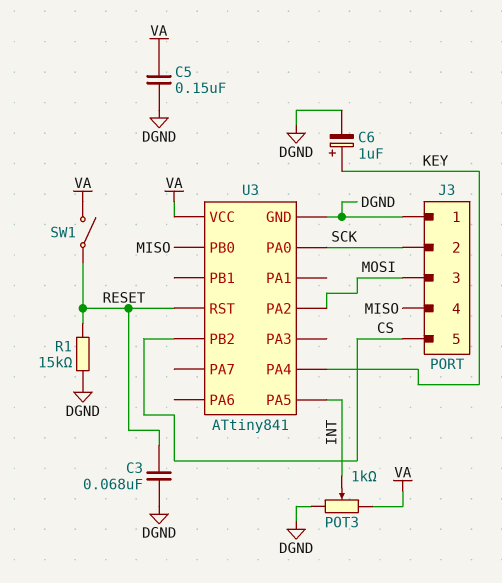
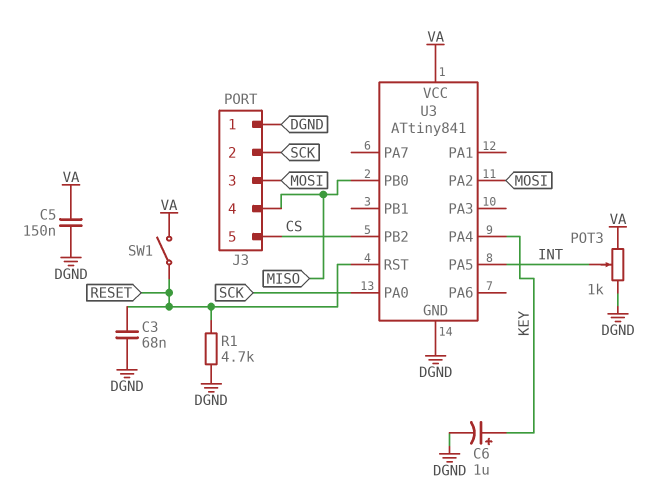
R1: 15k (DGND, RESET) -> 4.7k (DGND, RESET)

